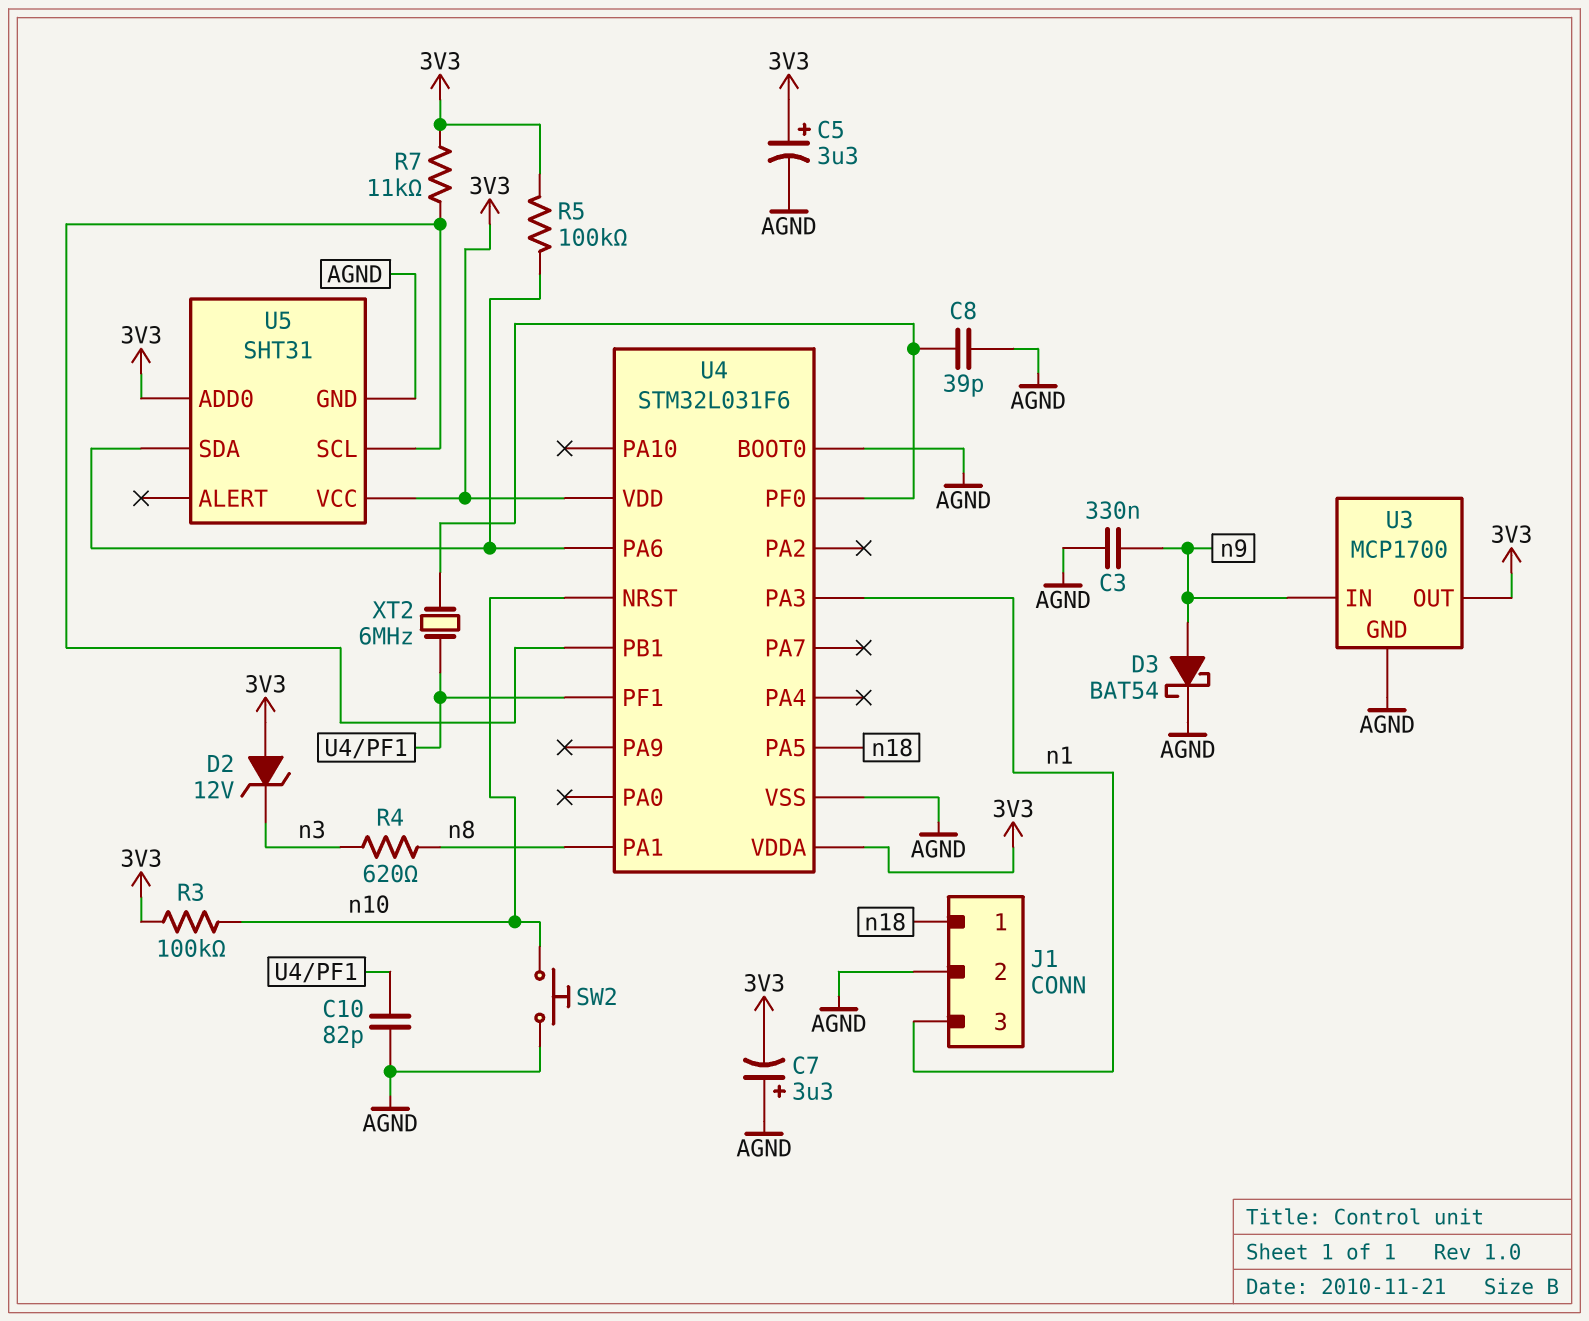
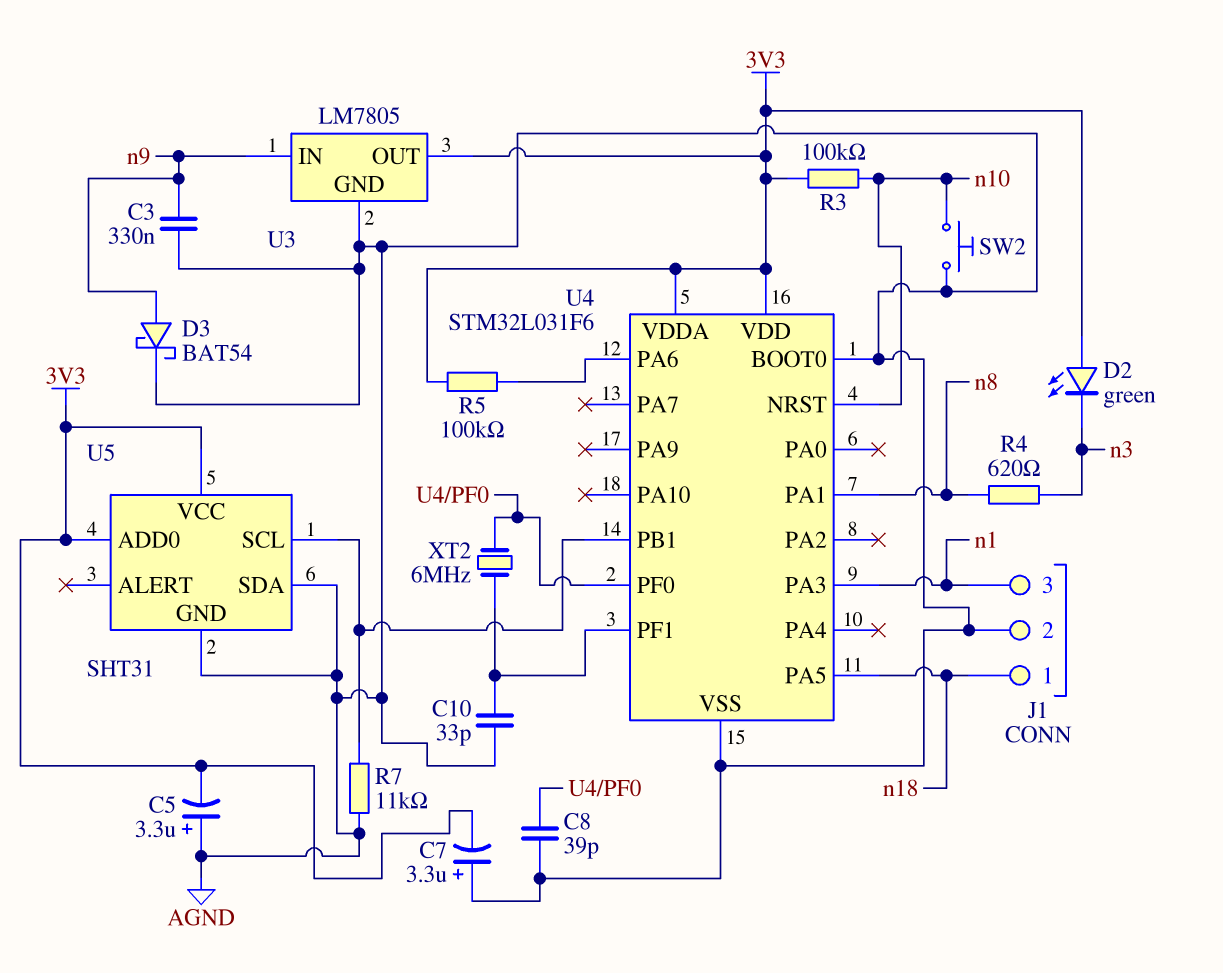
C5: 3.3uF (plus 3V3, minus AGND) -> 3.3uF (plus AGND, minus 3V3)
C10: 82pF (AGND, U4/PF1) -> 33pF (AGND, U4/PF1)
D2: zener 12V (A 3V3, K n3) -> LED green (A 3V3, K n3)
R7: 11k (3V3, U4/PB1) -> 11k (AGND, U4/PB1)
U3: MCP1700 -> LM7805
U5 pin SDA: U4/PA6 -> AGND

